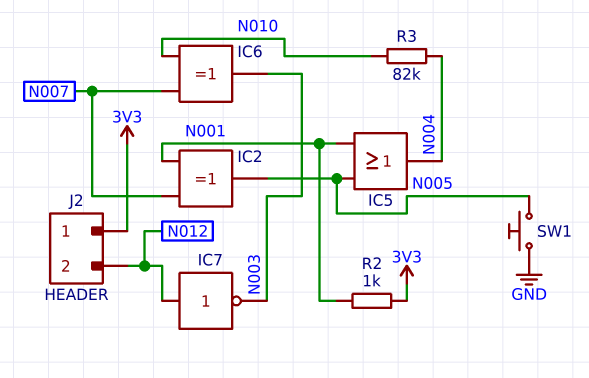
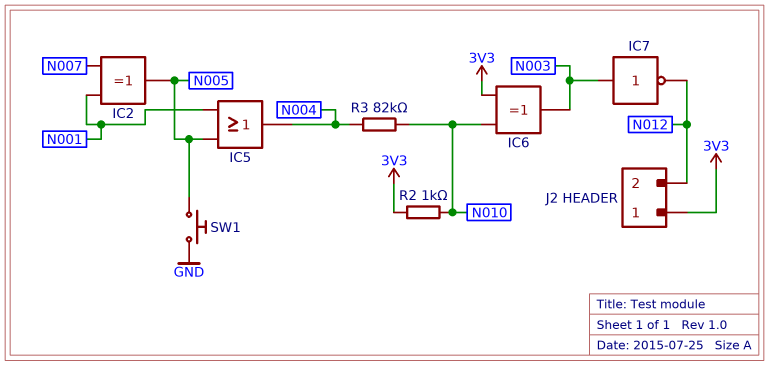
IC6: XOR (in N007, in N010, out N003) -> XOR (in 3V3, in N010, out N003)
IC7: NOT (in N012, out N003) -> NOT (in N003, out N012)
R2: 1k (3V3, N001) -> 1k (3V3, N010)

